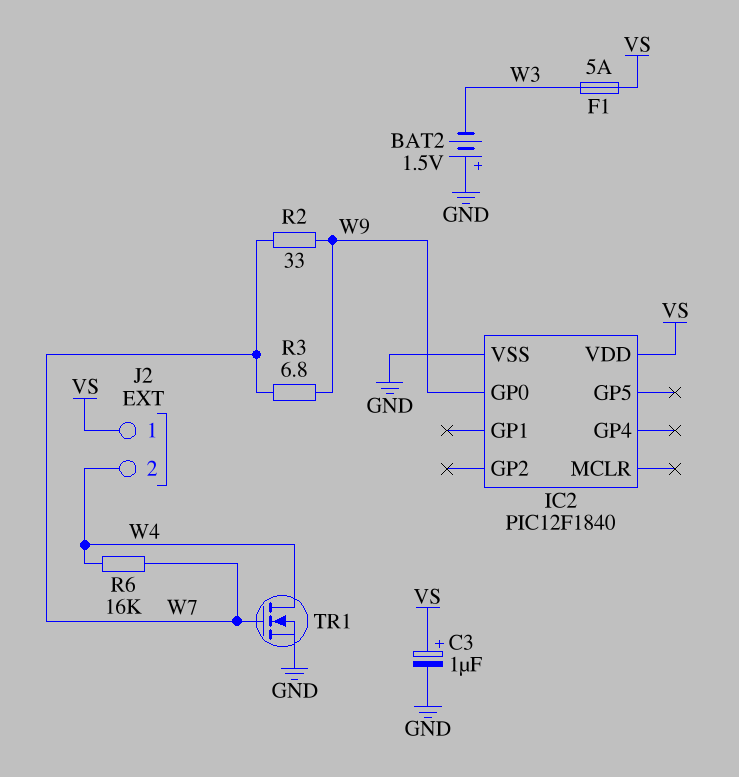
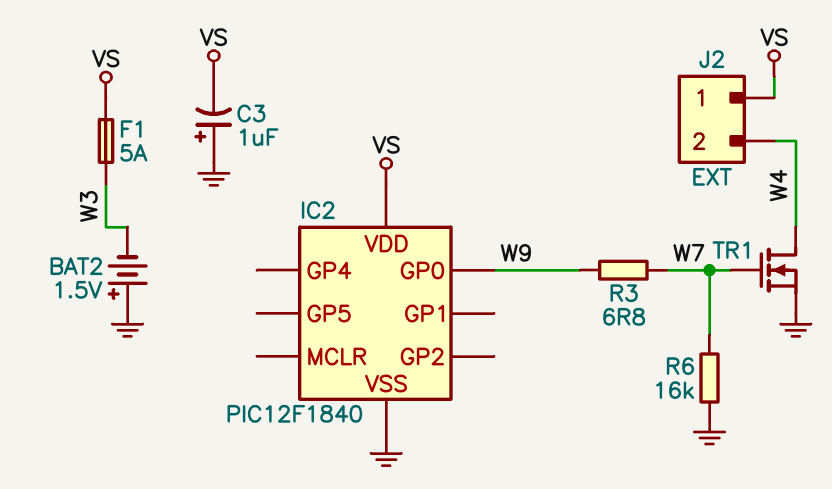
C3: 1uF (plus VS, minus GND) -> 1uF (plus GND, minus VS)
R2: 33 (W7, W9) -> none
R6: 16k (W4, W7) -> 16k (GND, W7)

